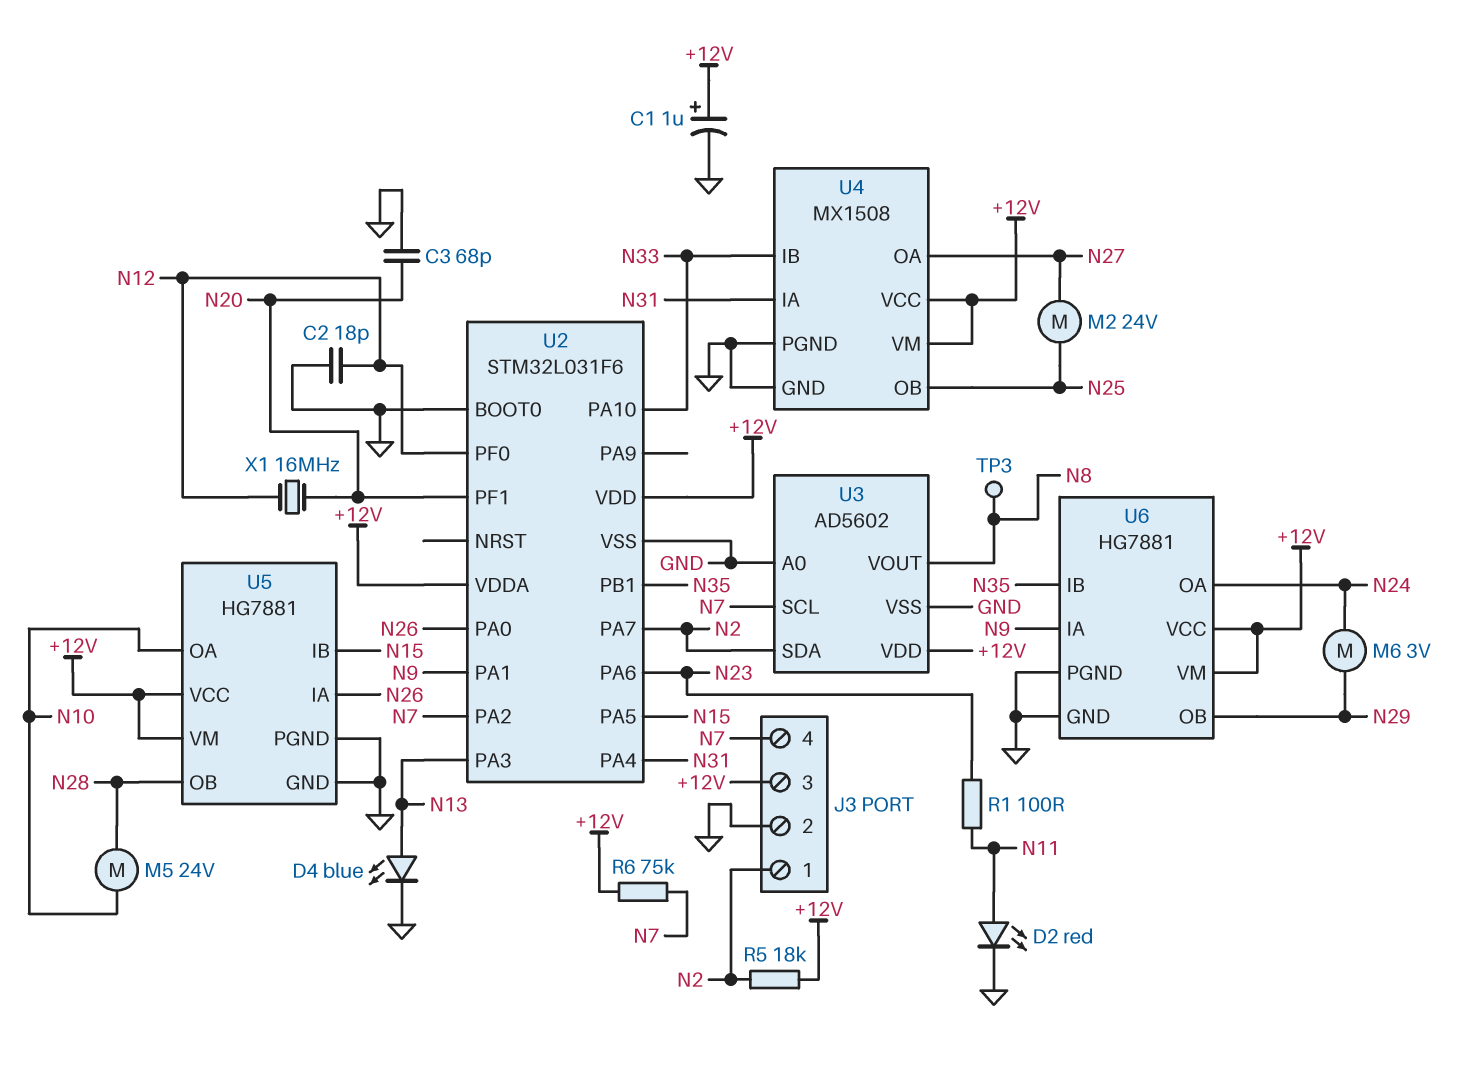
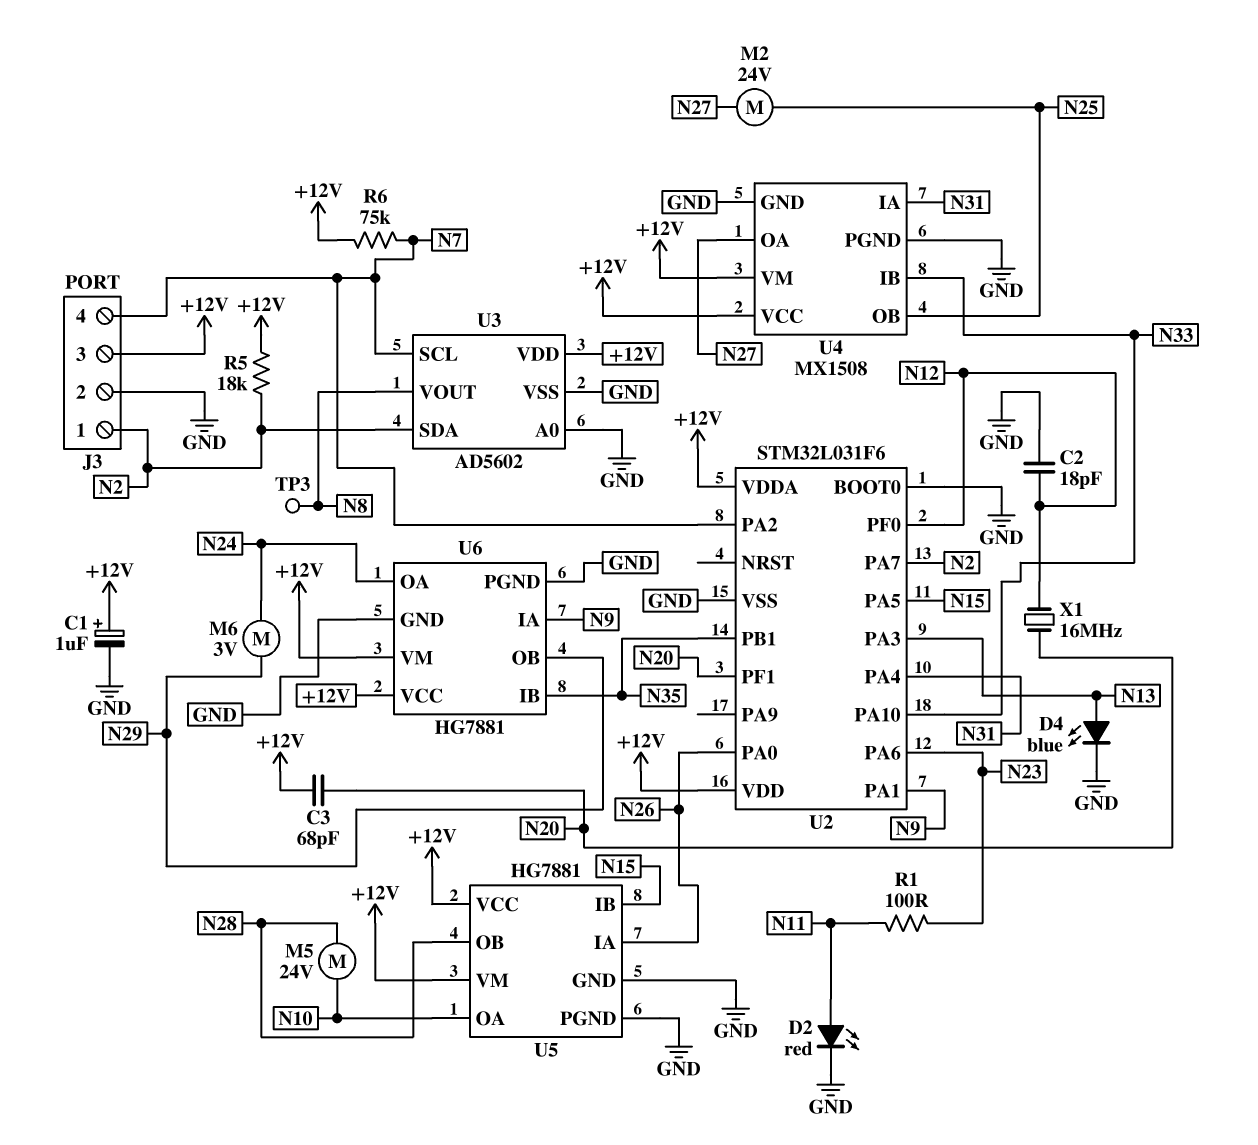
C3: 68pF (GND, N20) -> 68pF (+12V, N20)

